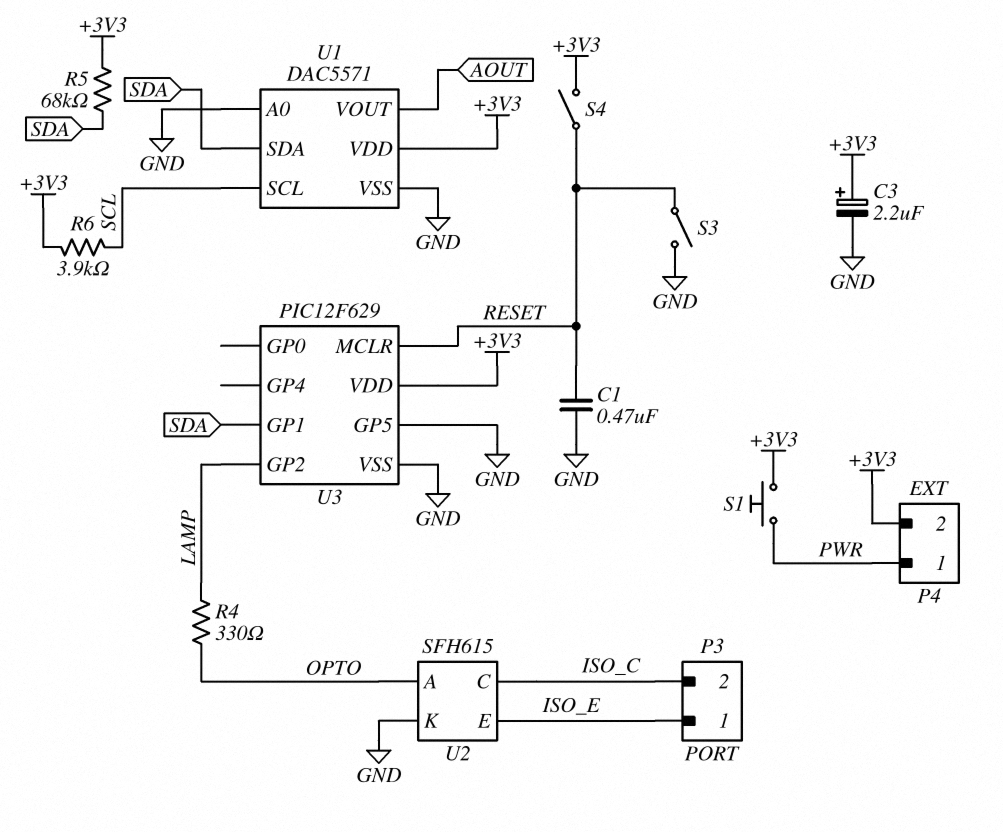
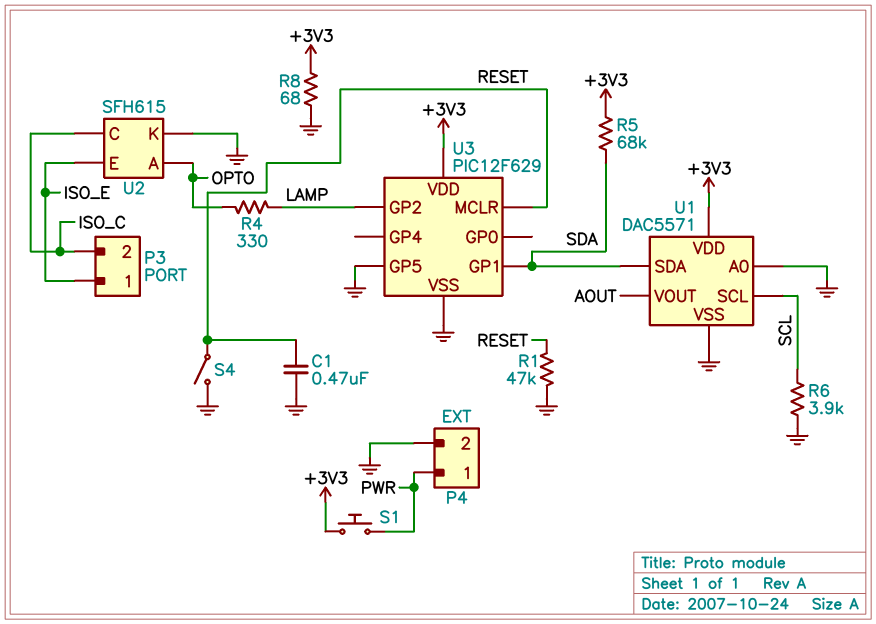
C3: 2.2uF (plus +3V3, minus GND) -> none
P4 pin 2: +3V3 -> GND
R1: none -> 47k (GND, RESET)
R6: 3.9k (+3V3, SCL) -> 3.9k (GND, SCL)
R8: none -> 68 (+3V3, GND)
S3: switch (GND, RESET) -> none
S4: switch (+3V3, RESET) -> switch (GND, RESET)

